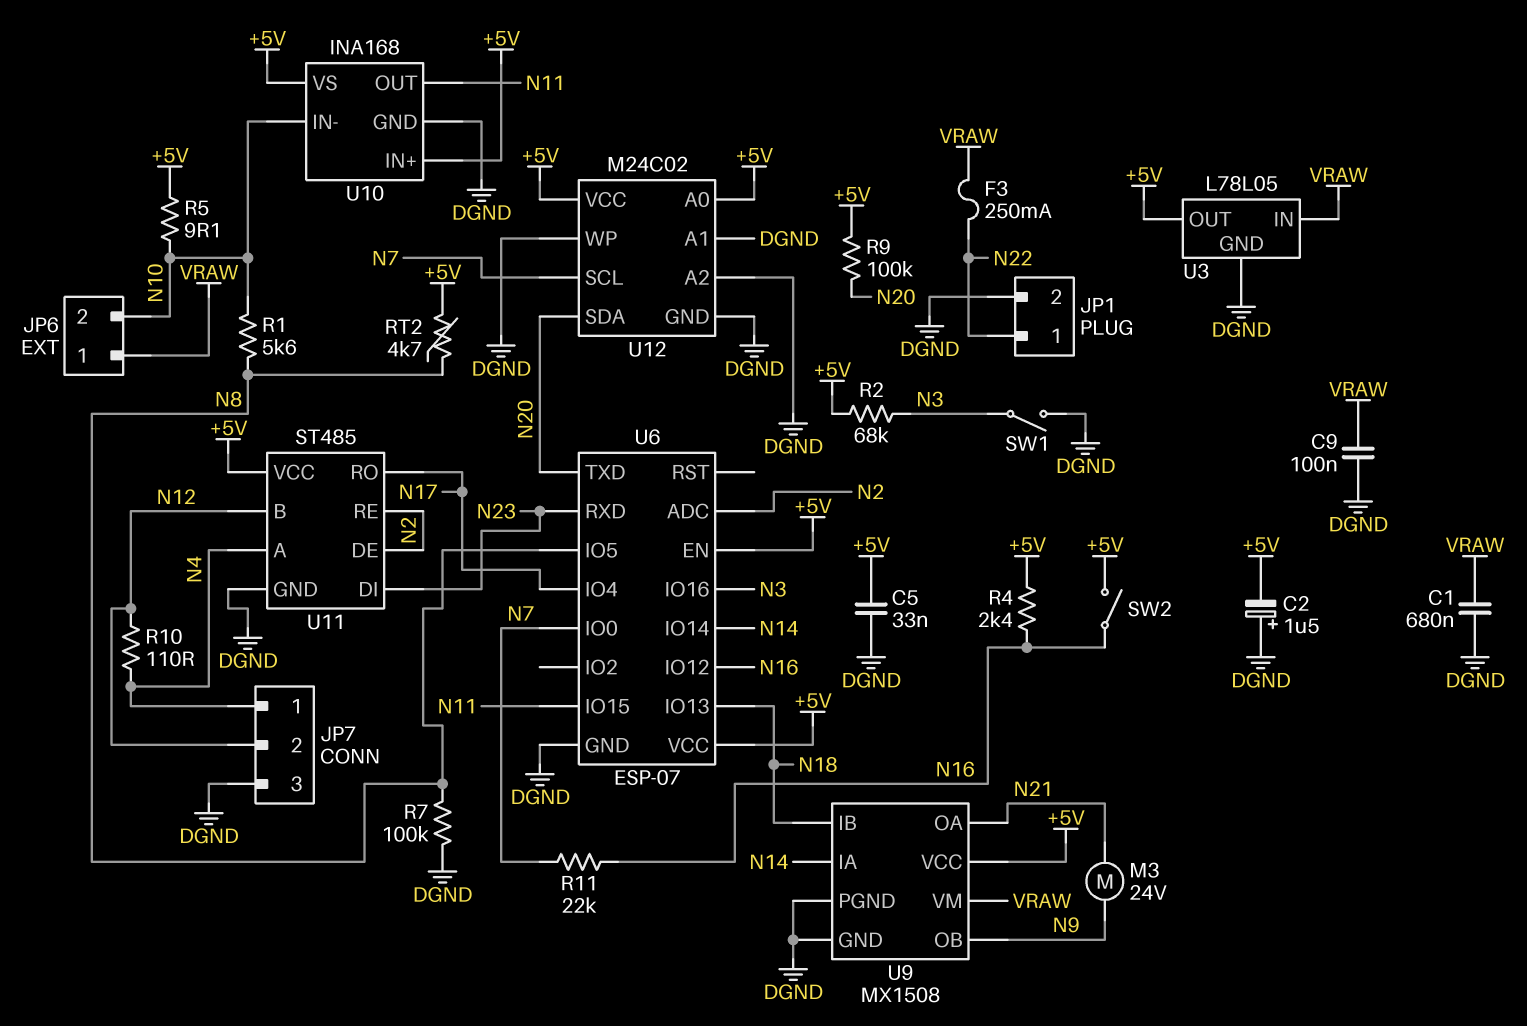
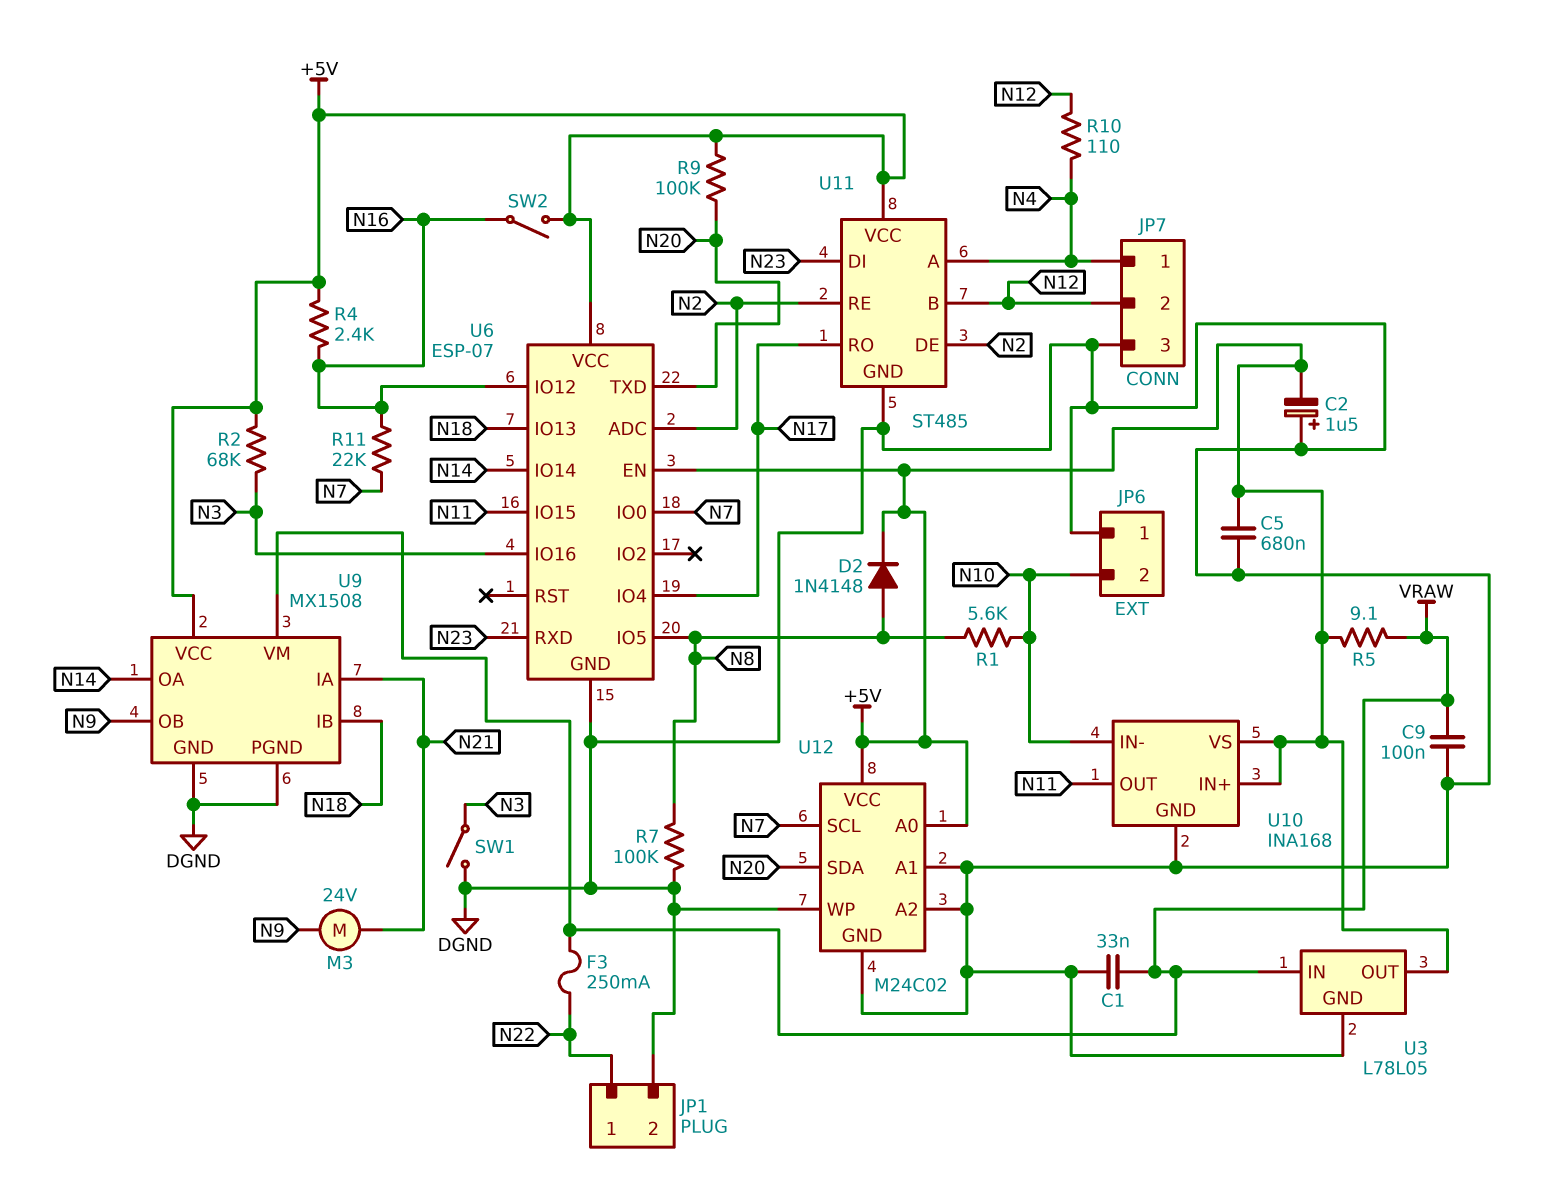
C1: 680nF (DGND, VRAW) -> 33nF (DGND, VRAW)
C5: 33nF (+5V, DGND) -> 680nF (+5V, DGND)
D2: none -> diode 1N4148 (A N8, K +5V)
JP6 pin 1: VRAW -> DGND
R5: 9.1 (+5V, N10) -> 9.1 (+5V, VRAW)
RT2: 4.7k (+5V, N8) -> none
U9 pin IA: N14 -> N21
U9 pin OA: N21 -> N14

